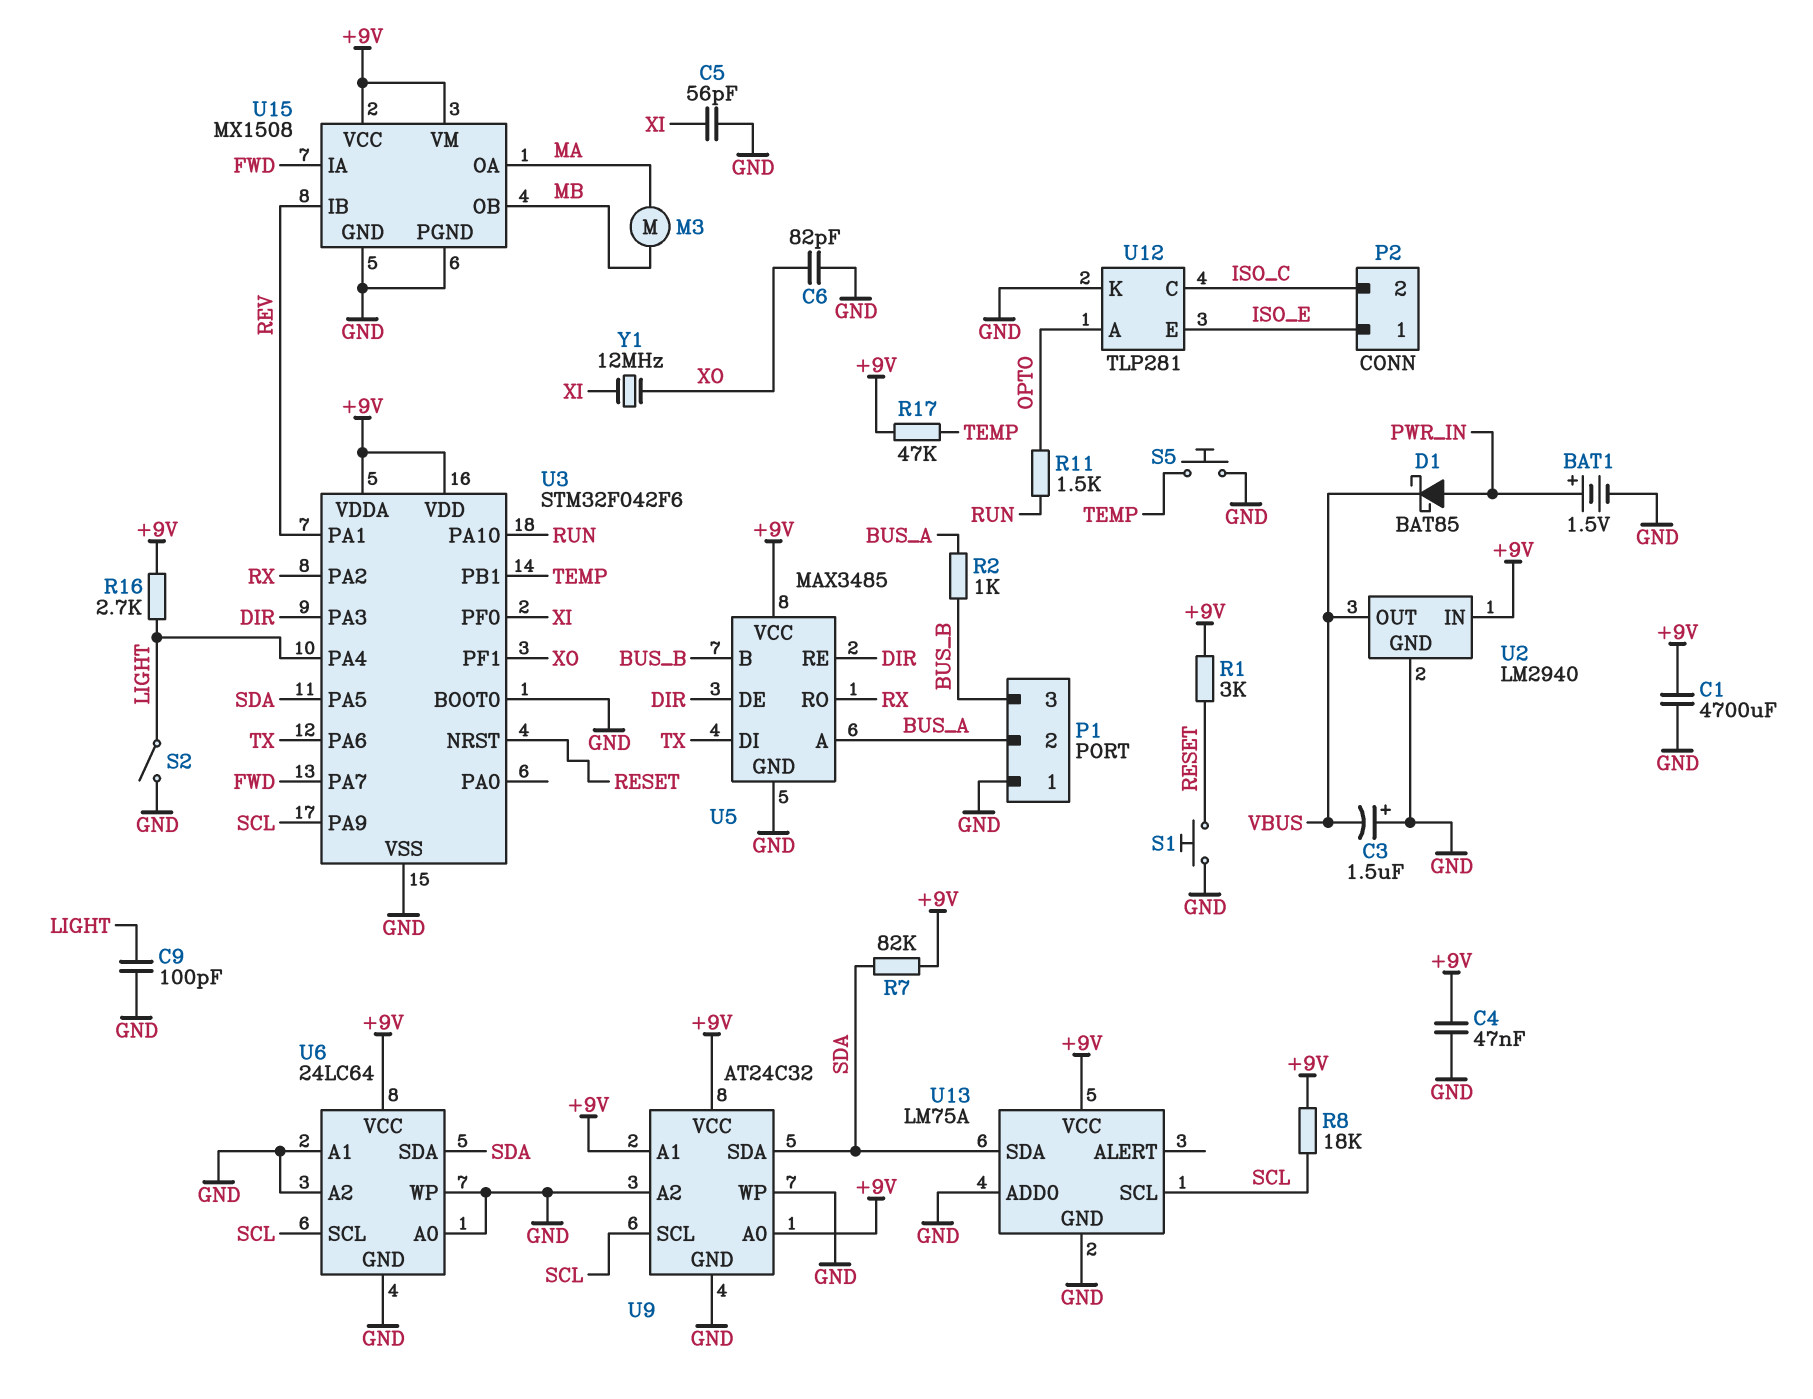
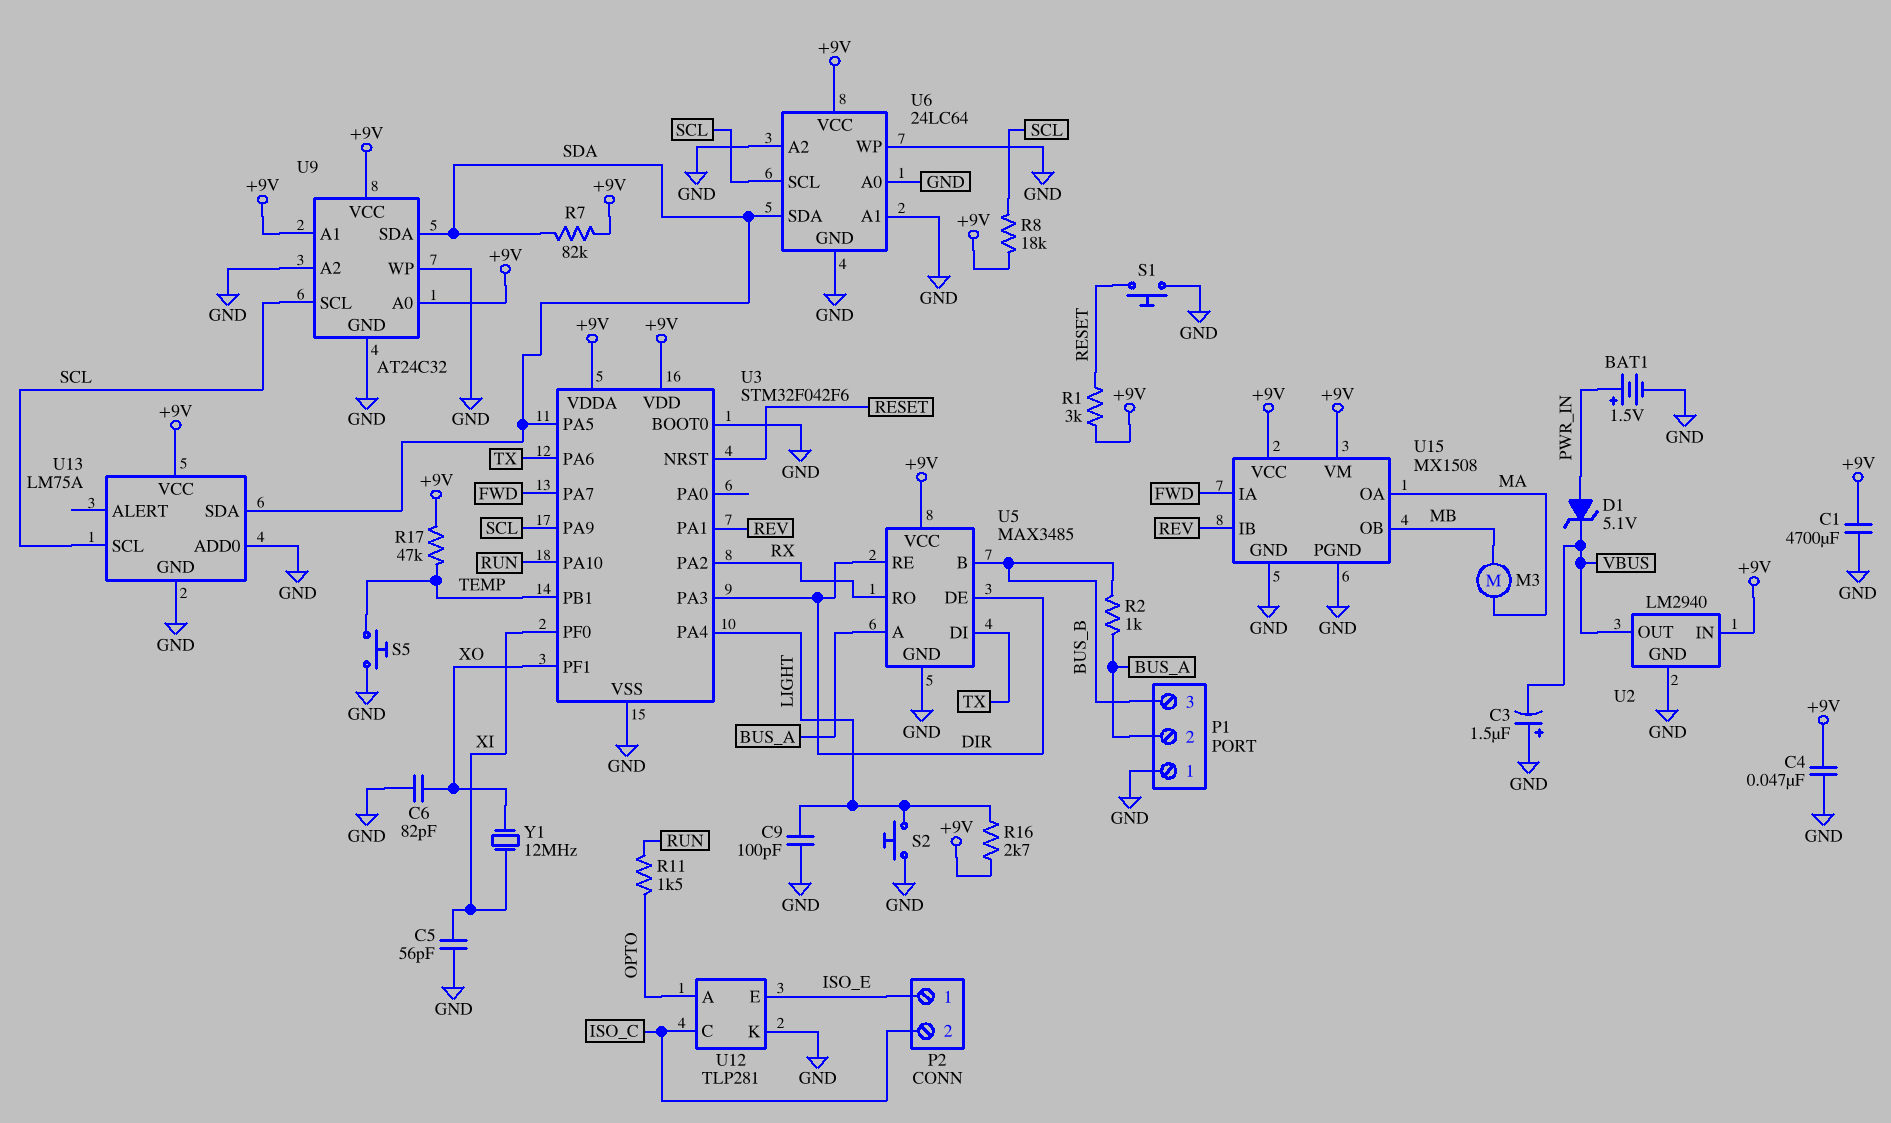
D1: schottky BAT85 (A PWR_IN, K VBUS) -> zener 5.1V (A PWR_IN, K VBUS)
S2: switch (GND, LIGHT) -> button (GND, LIGHT)

